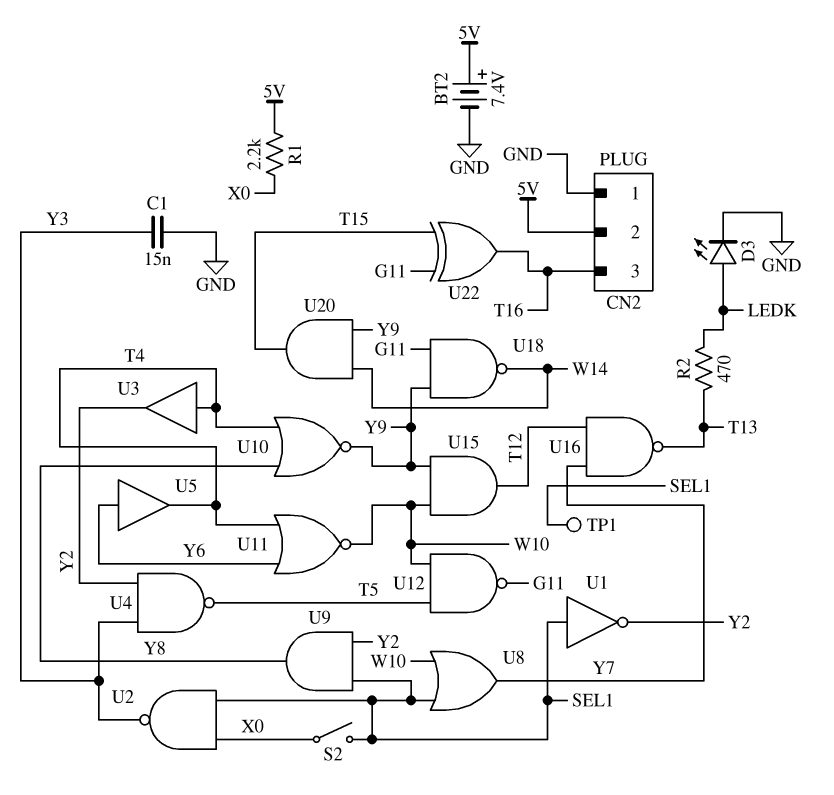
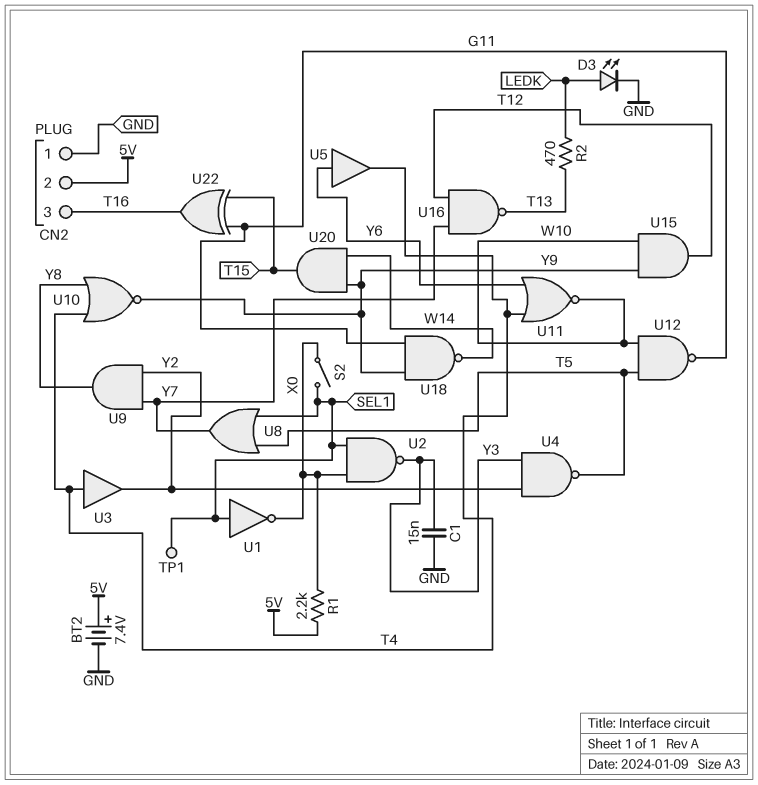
U1: NOT (in SEL1, out Y2) -> NOT (in SEL1, out X0)
U8: OR (in SEL1, in W10, out Y7) -> OR (in SEL1, in T5, out Y7)
U9: AND (in SEL1, in Y2, out Y8) -> AND (in Y2, in Y7, out Y8)

